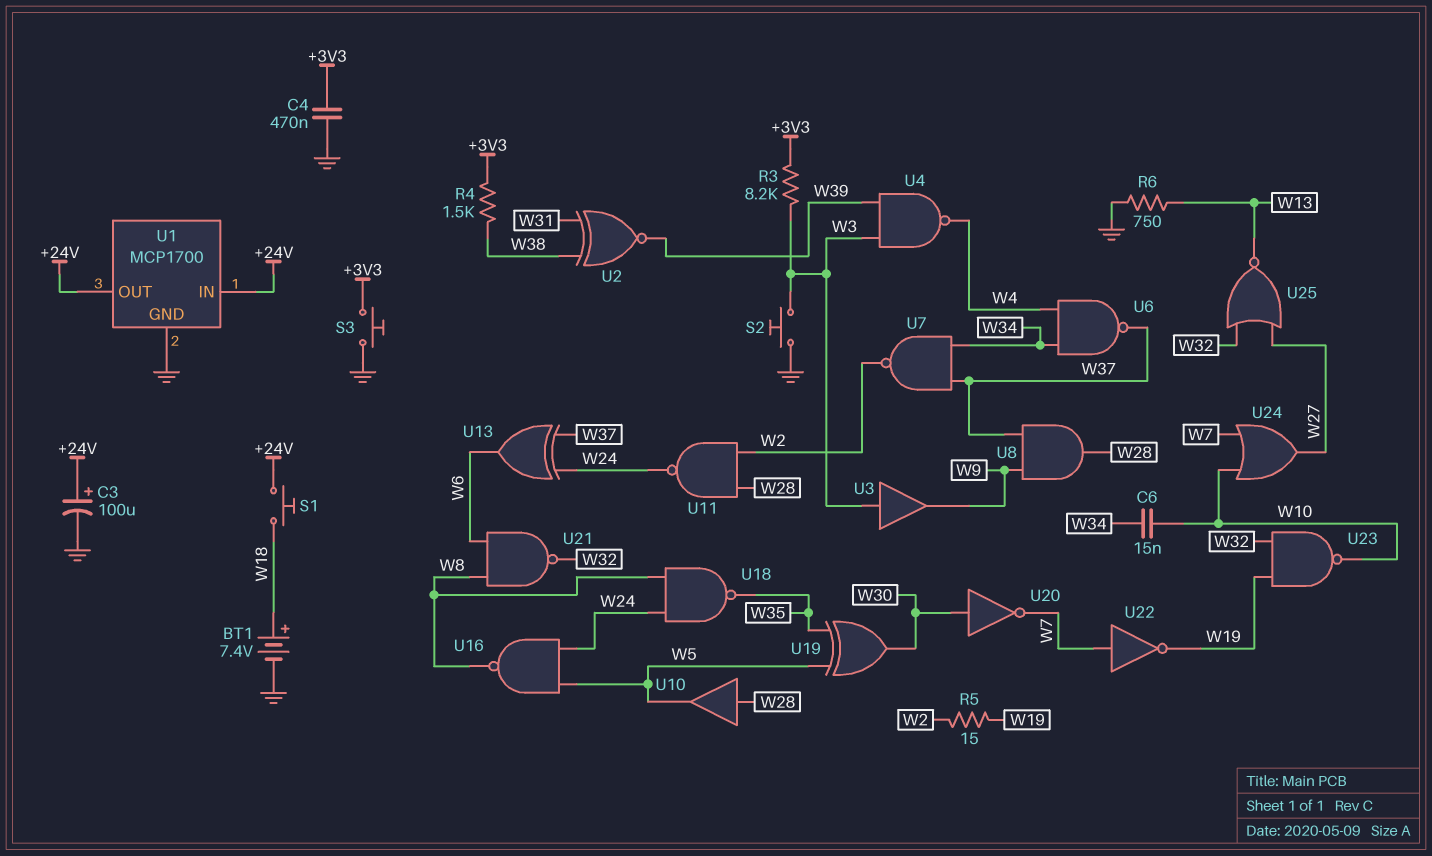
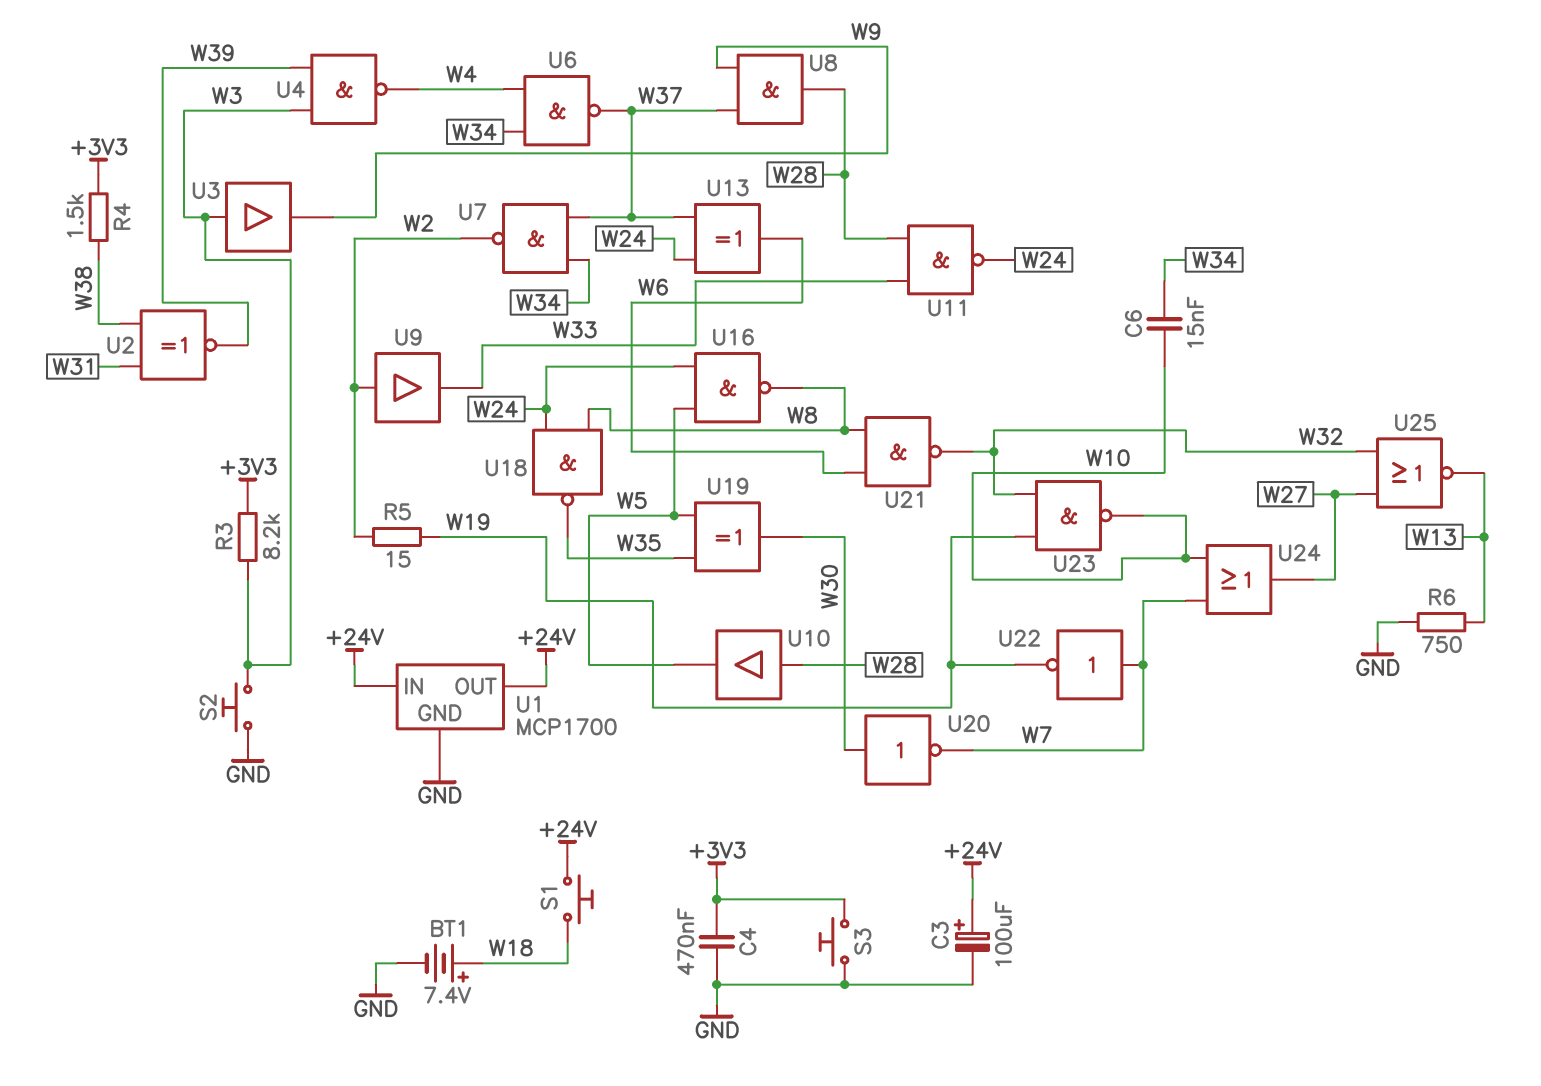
U9: none -> buffer (in W2, out W33)
U11: NAND (in W2, in W28, out W24) -> NAND (in W28, in W33, out W24)

